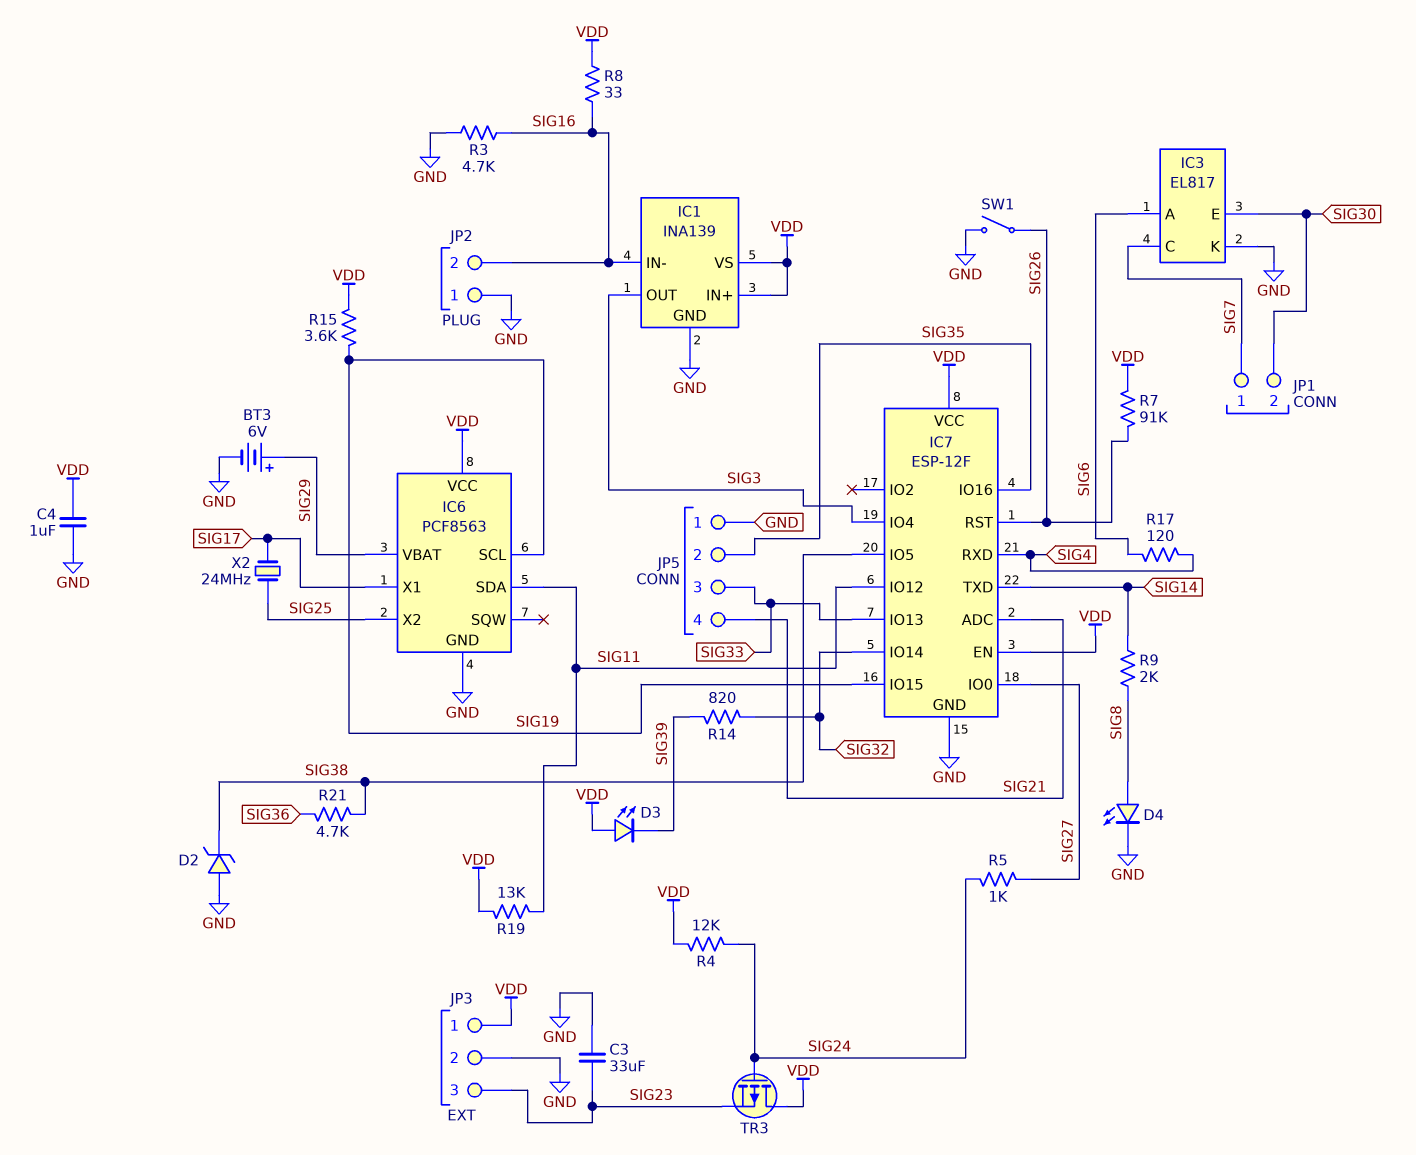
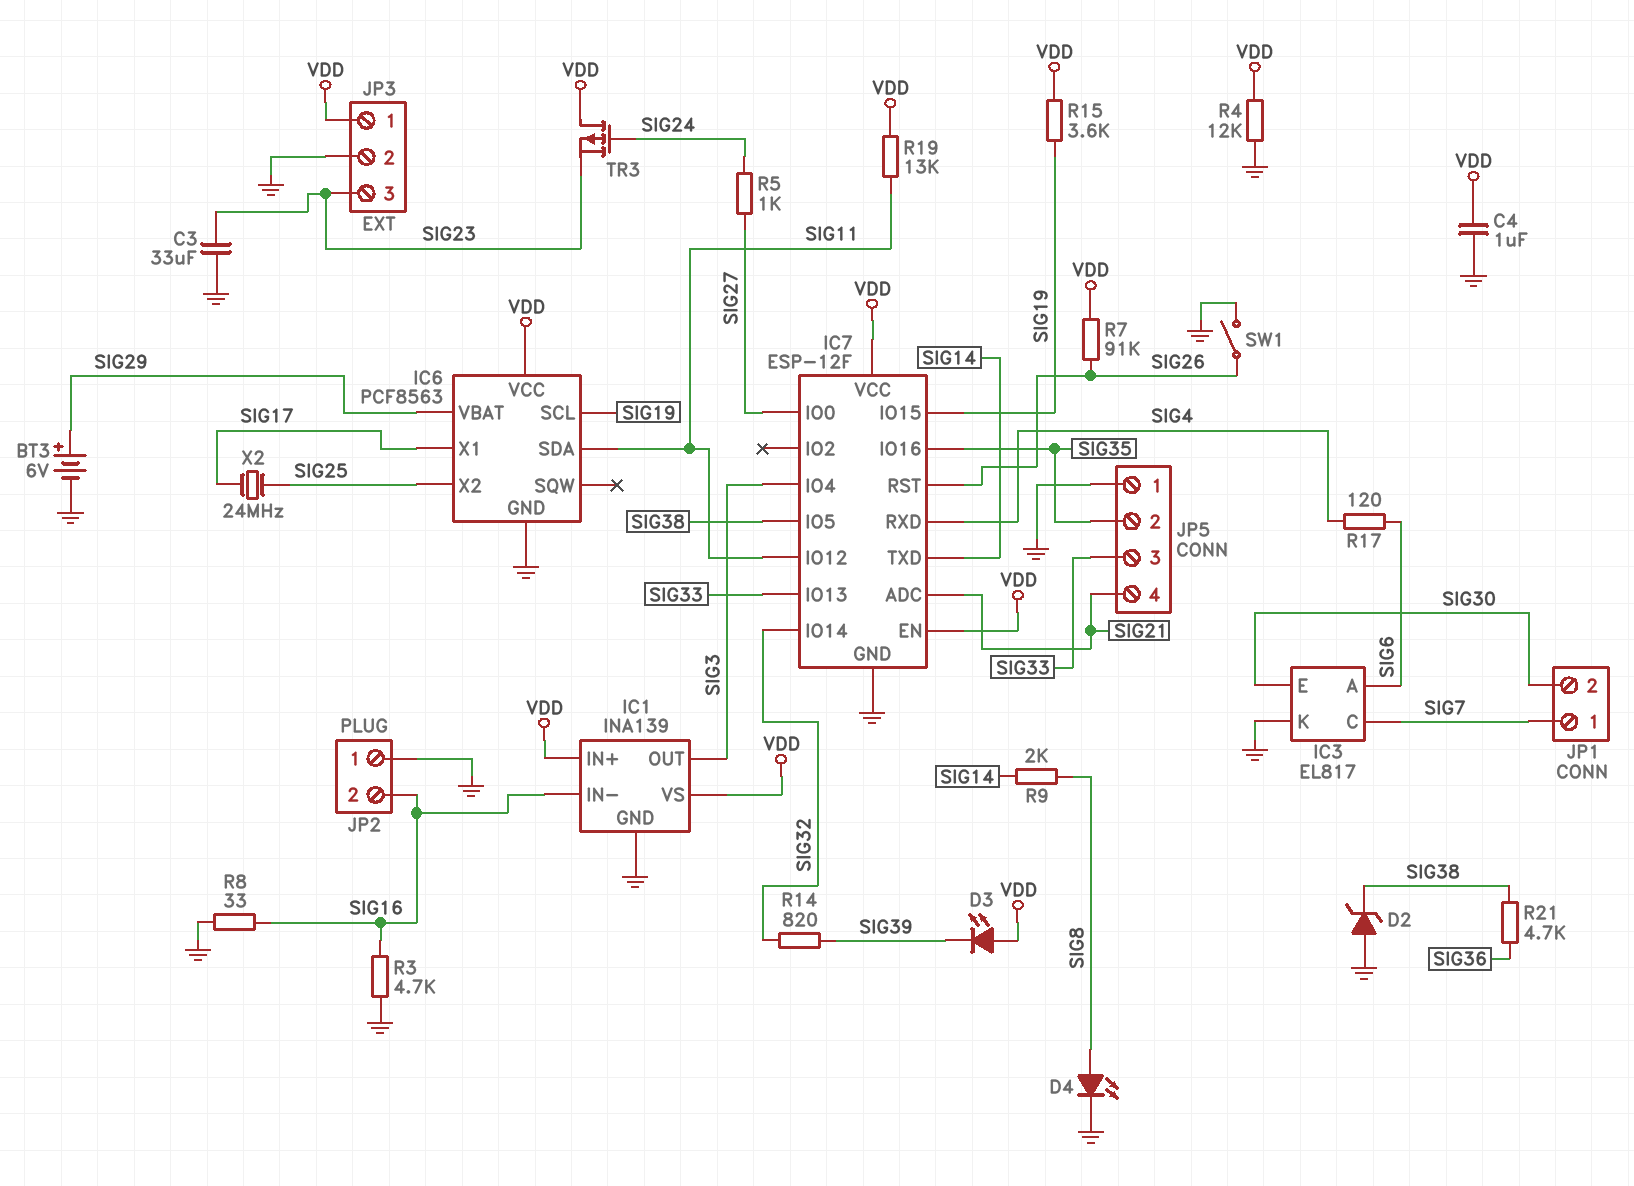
R4: 12k (SIG24, VDD) -> 12k (GND, VDD)
R8: 33 (SIG16, VDD) -> 33 (GND, SIG16)

